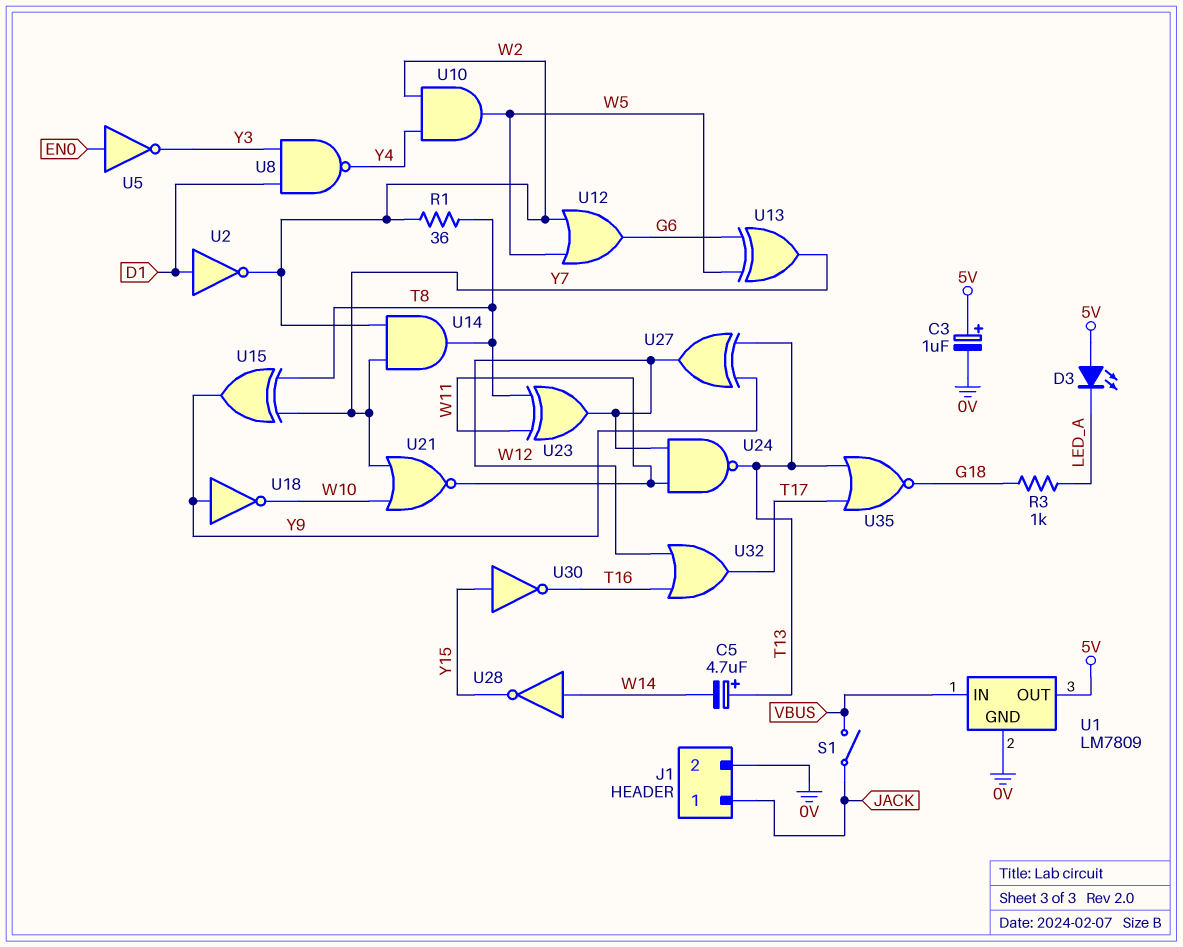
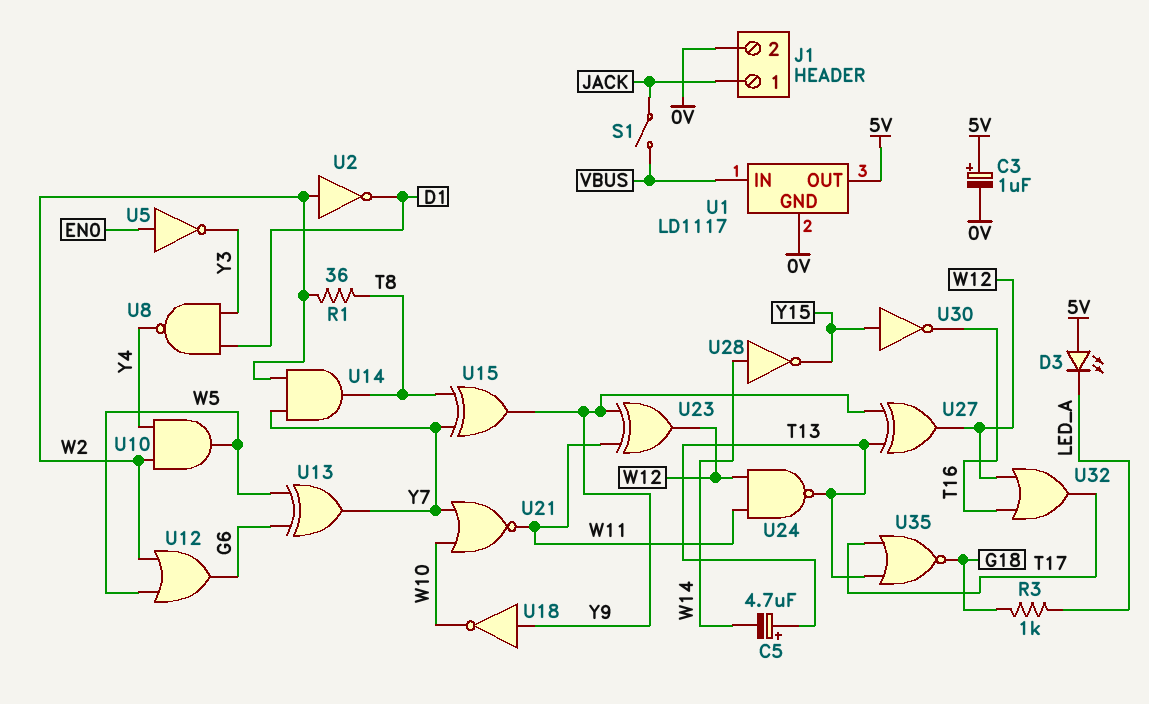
U1: LM7809 -> LD1117
U2: NOT (in D1, out W2) -> NOT (in W2, out D1)
U23: XOR (in T8, in W11, out W12) -> XOR (in W11, in Y9, out W12)

